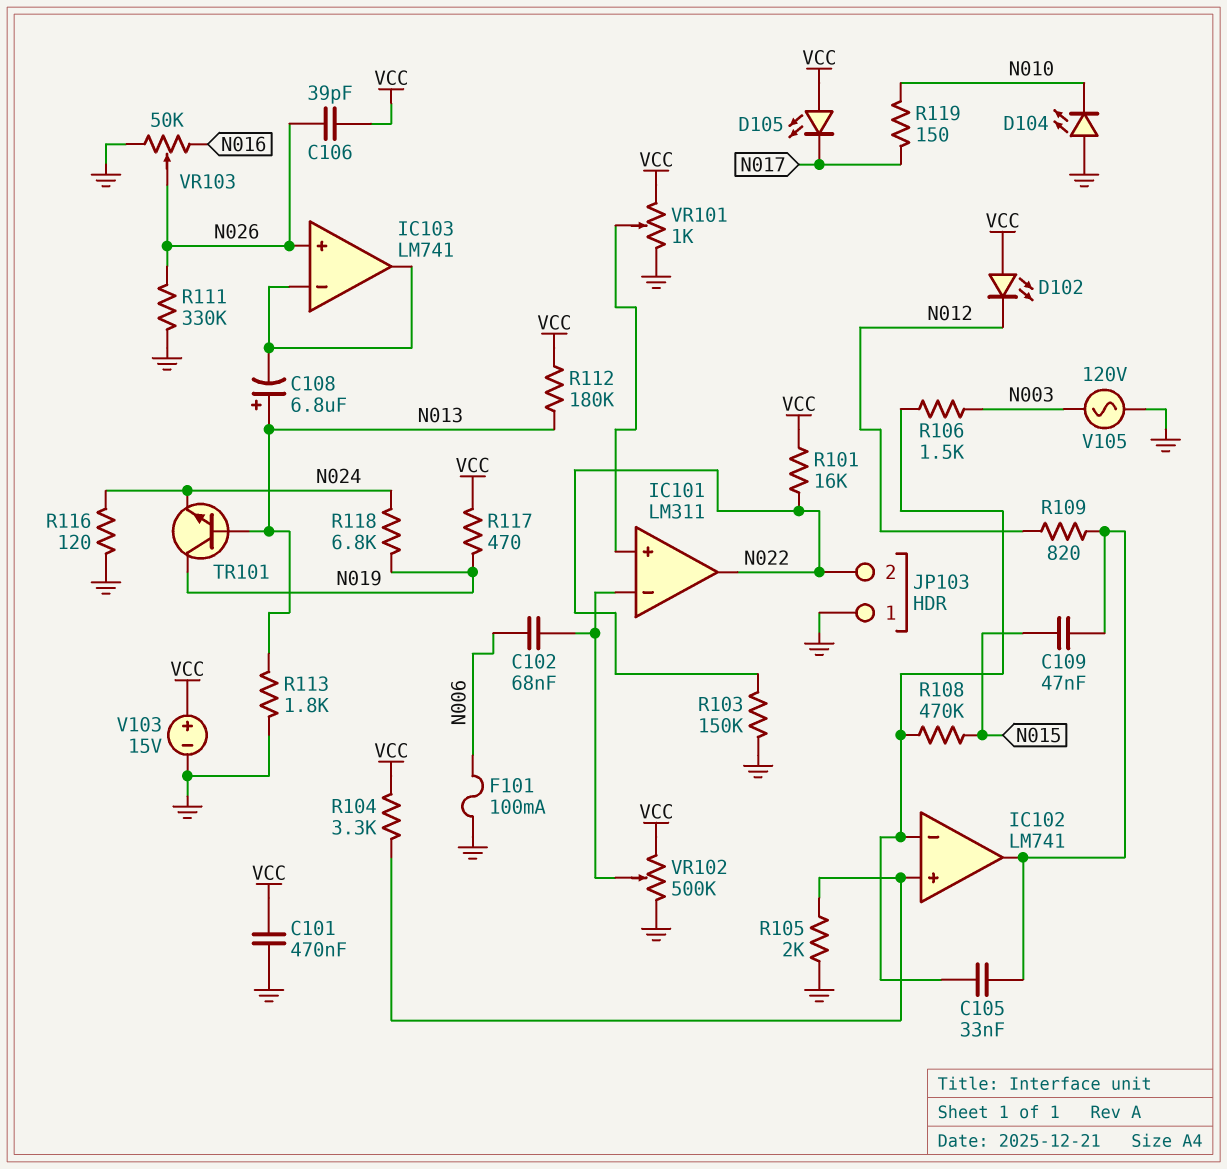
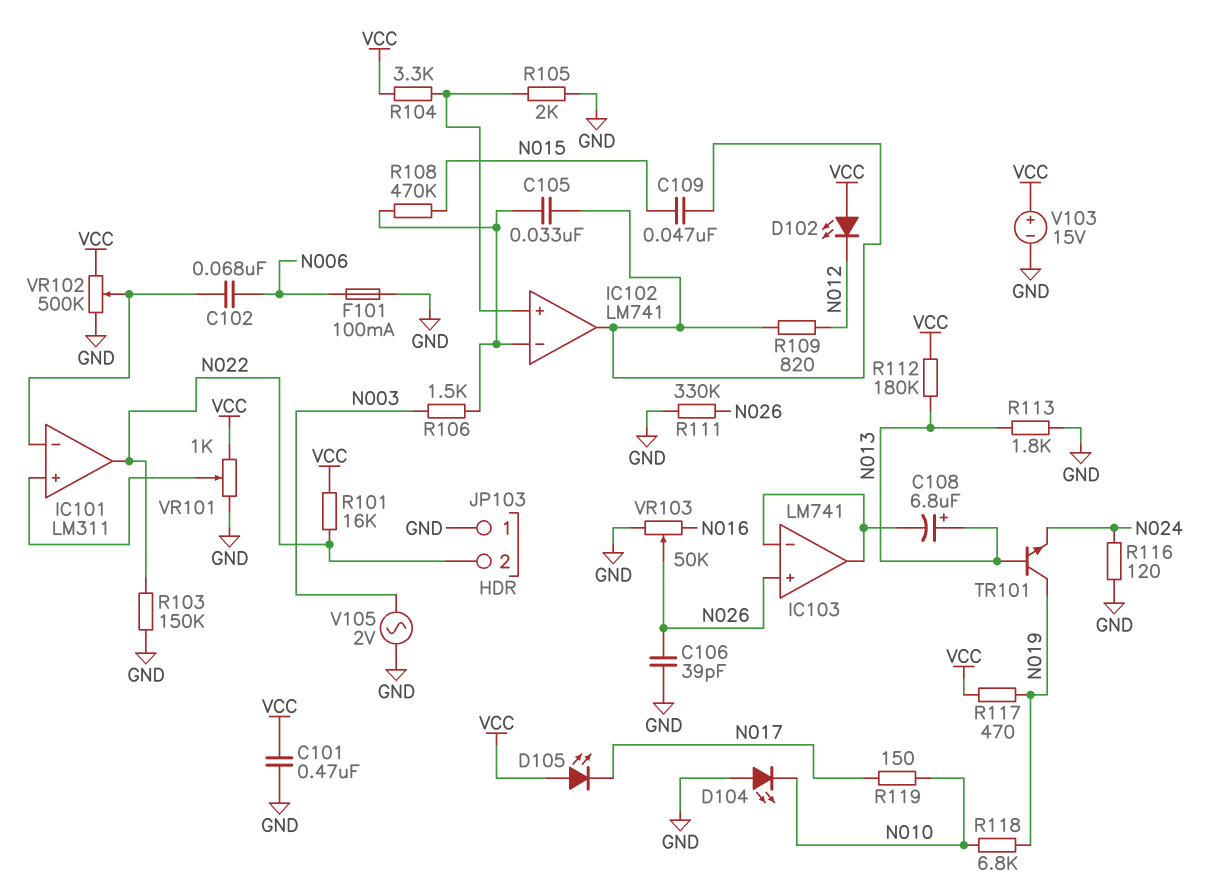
C106: 39pF (N026, VCC) -> 39pF (GND, N026)
R118: 6.8k (N019, N024) -> 6.8k (N010, N019)
V105: AC 120V (GND, N003) -> AC 2V (GND, N003)

